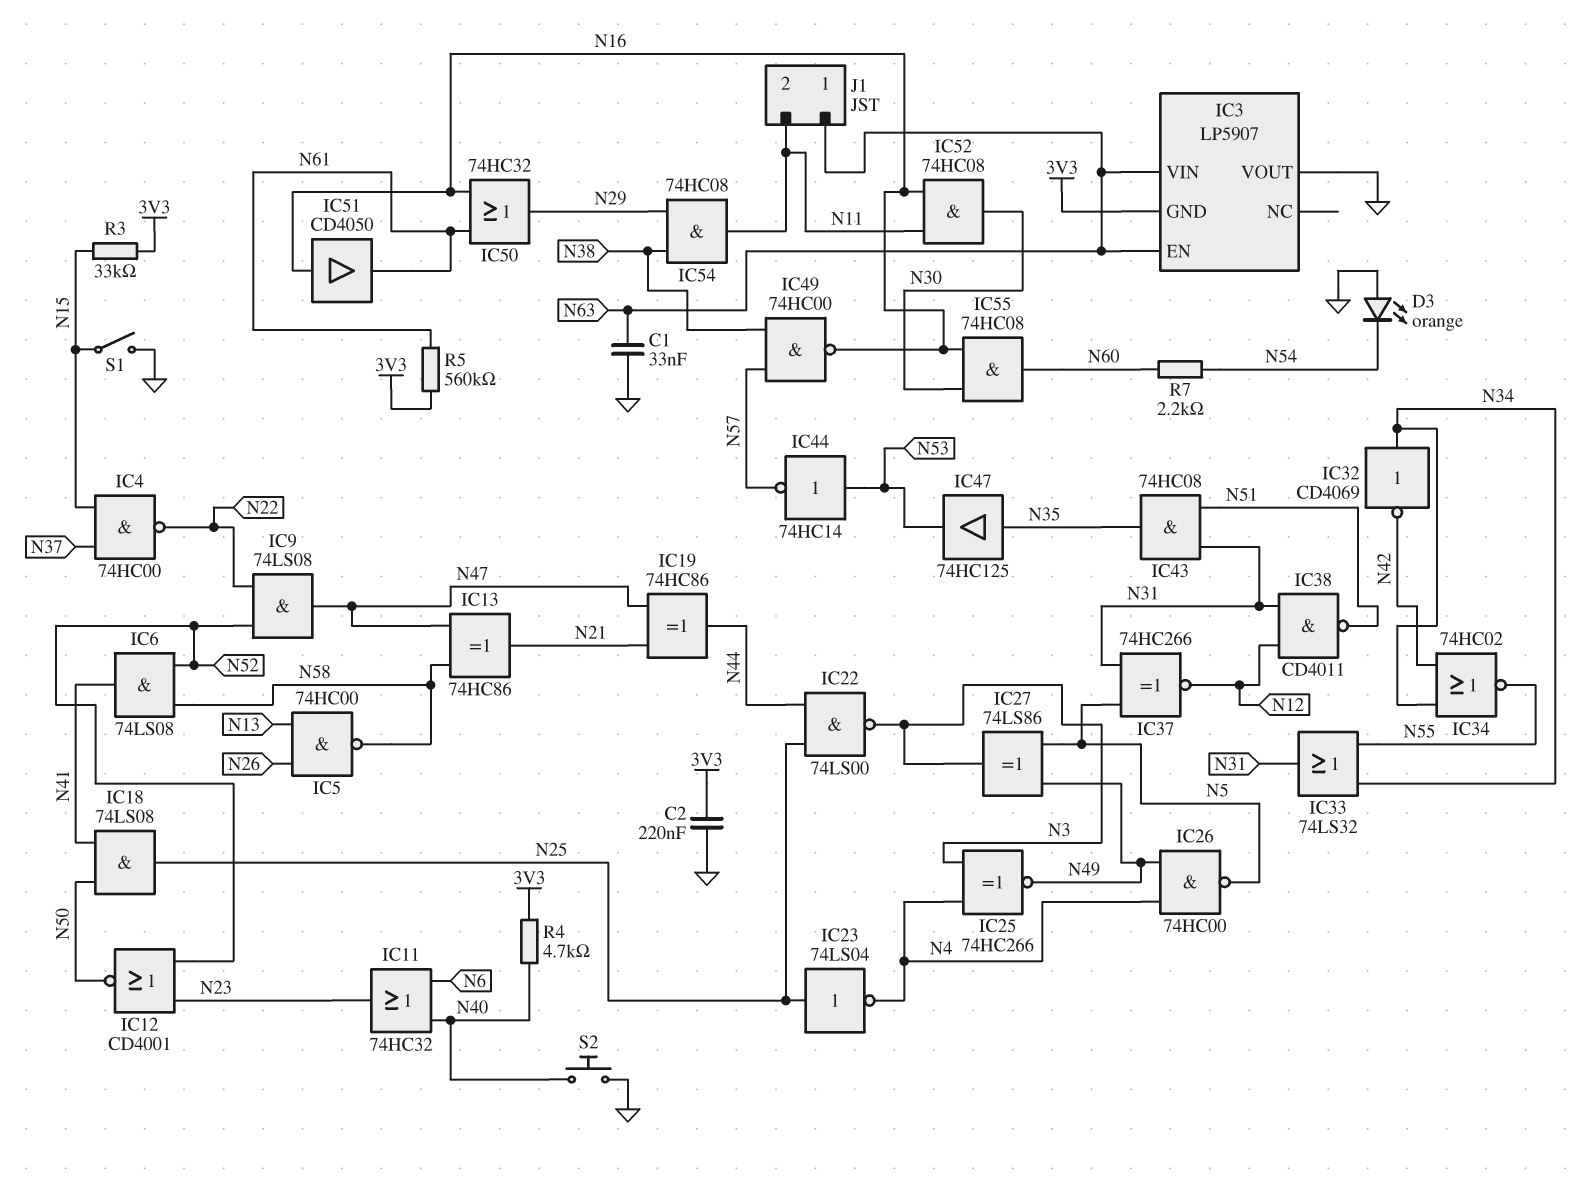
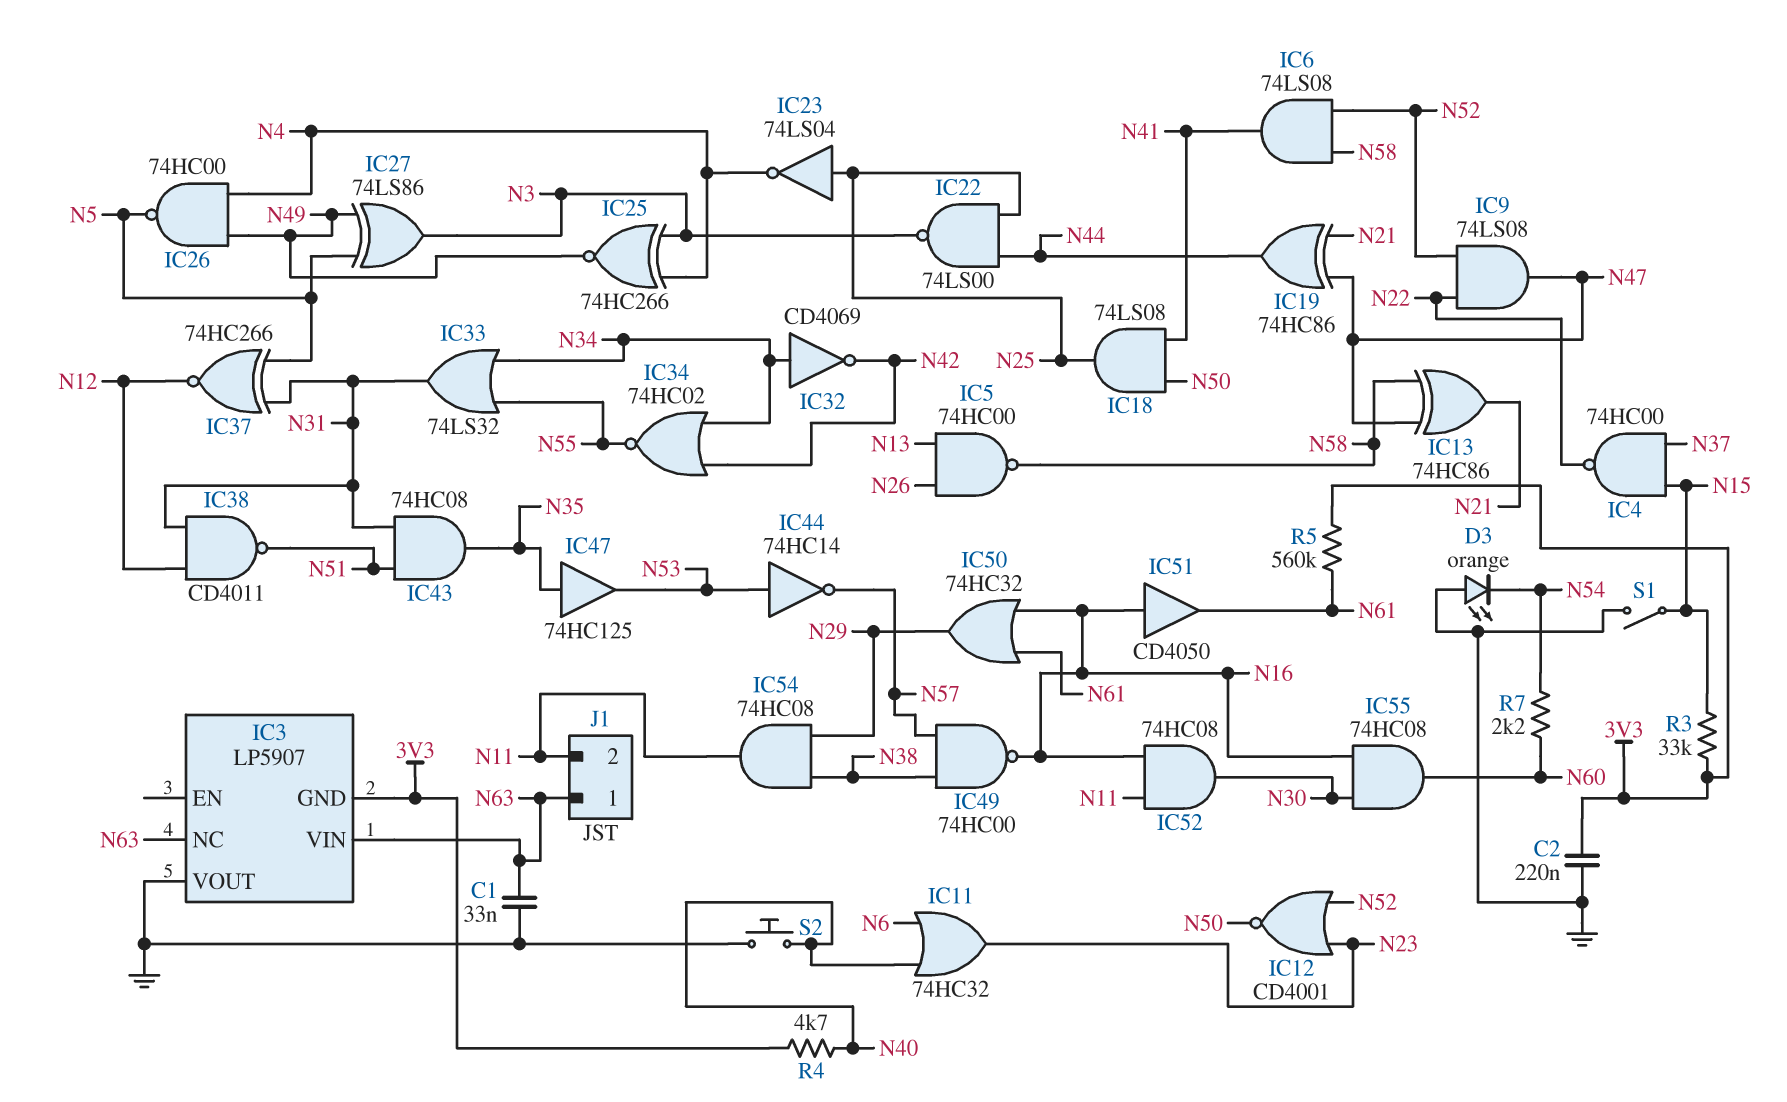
IC3 pin EN: N63 -> none
IC3 pin NC: none -> N63

